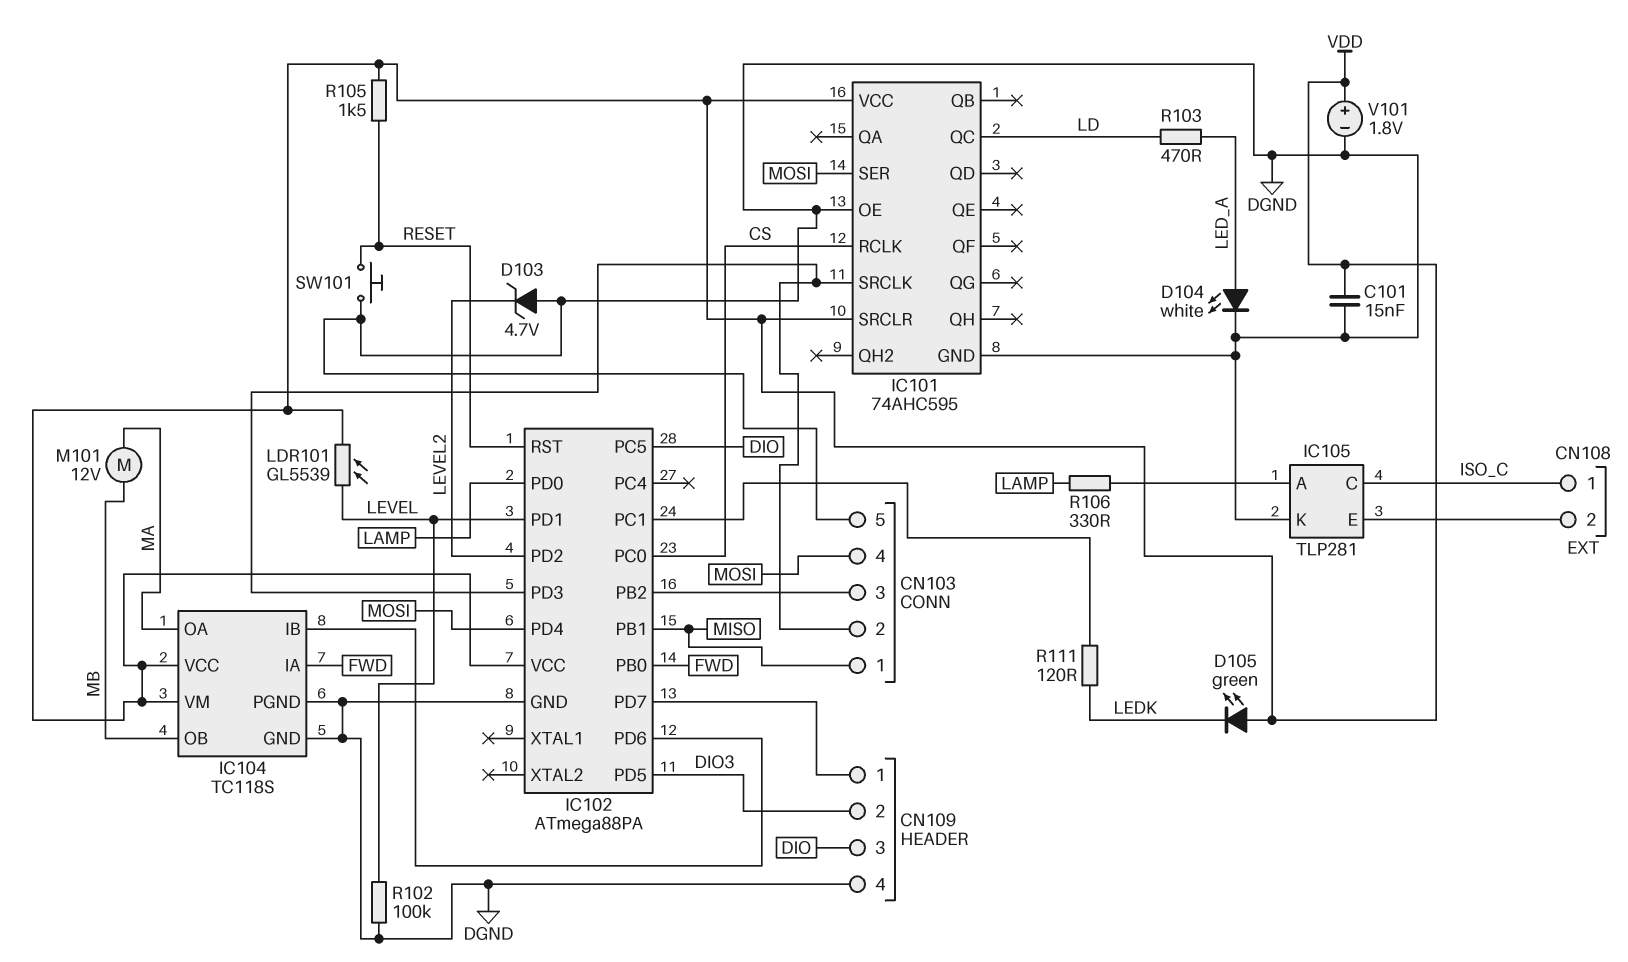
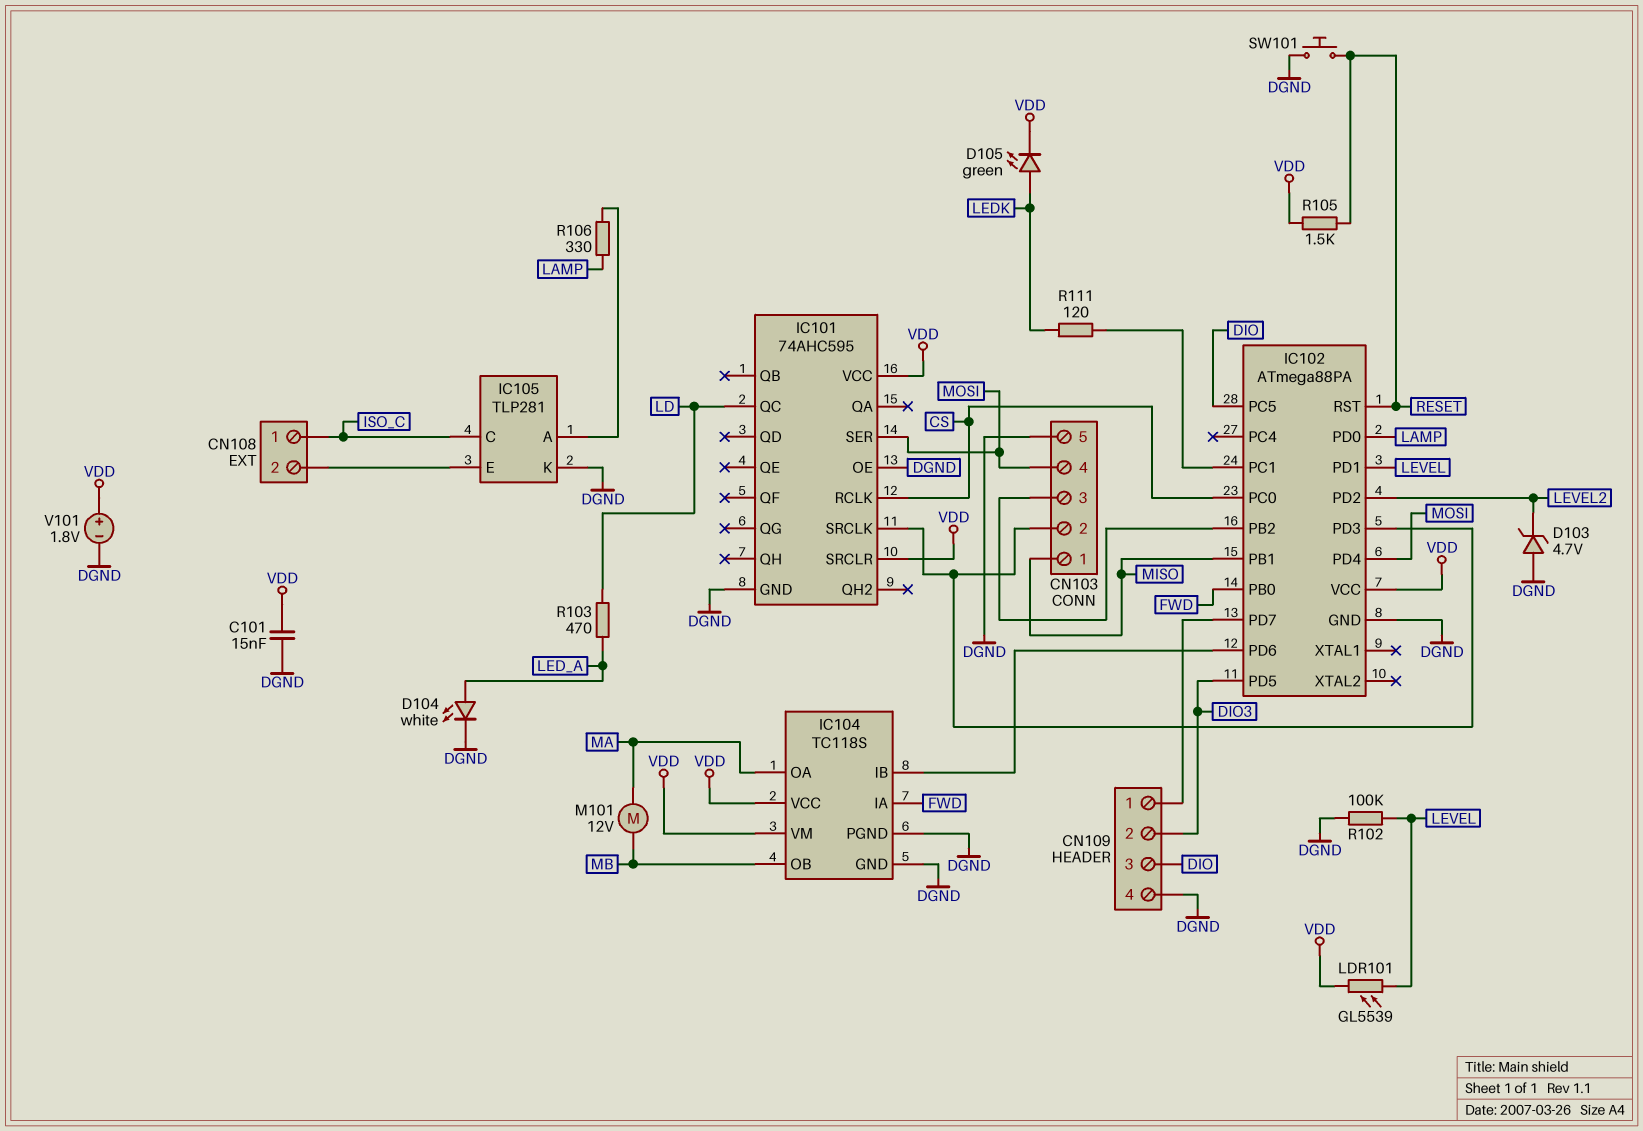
D105: LED green (A VDD, K LEDK) -> LED green (A LEDK, K VDD)

